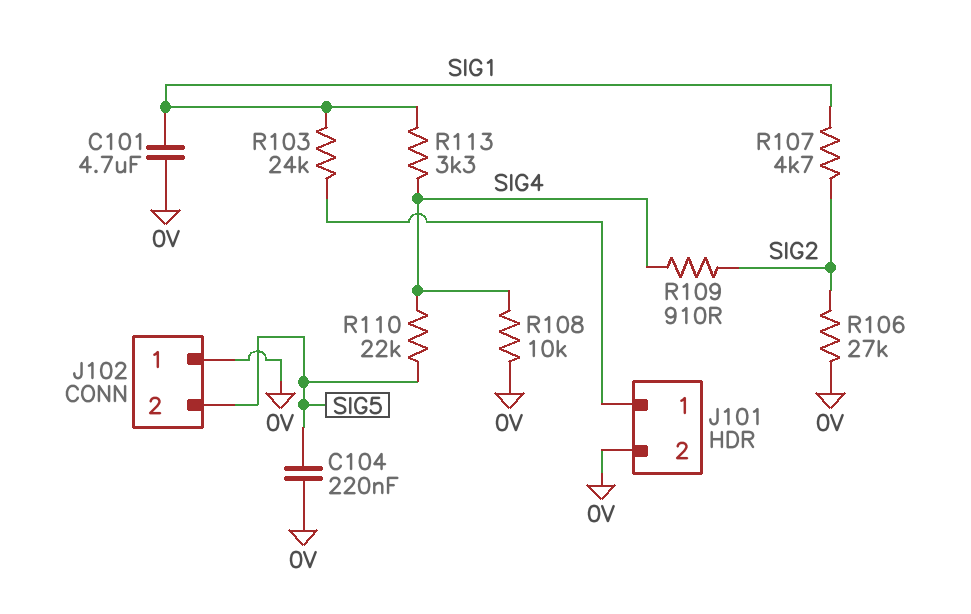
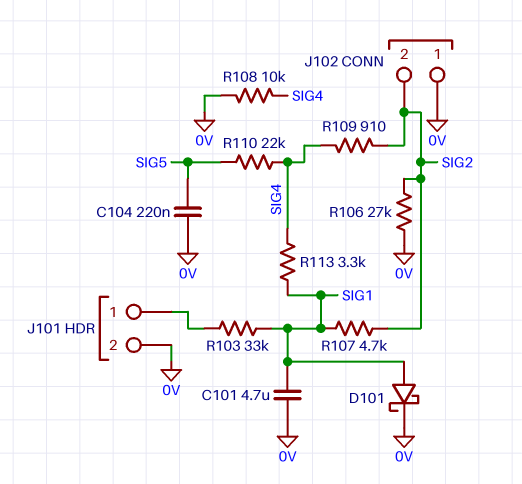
D101: none -> schottky (A SIG1, K 0V)
J102 pin 2: SIG5 -> SIG2
R103: 24k (J101/1, SIG1) -> 33k (J101/1, SIG1)

